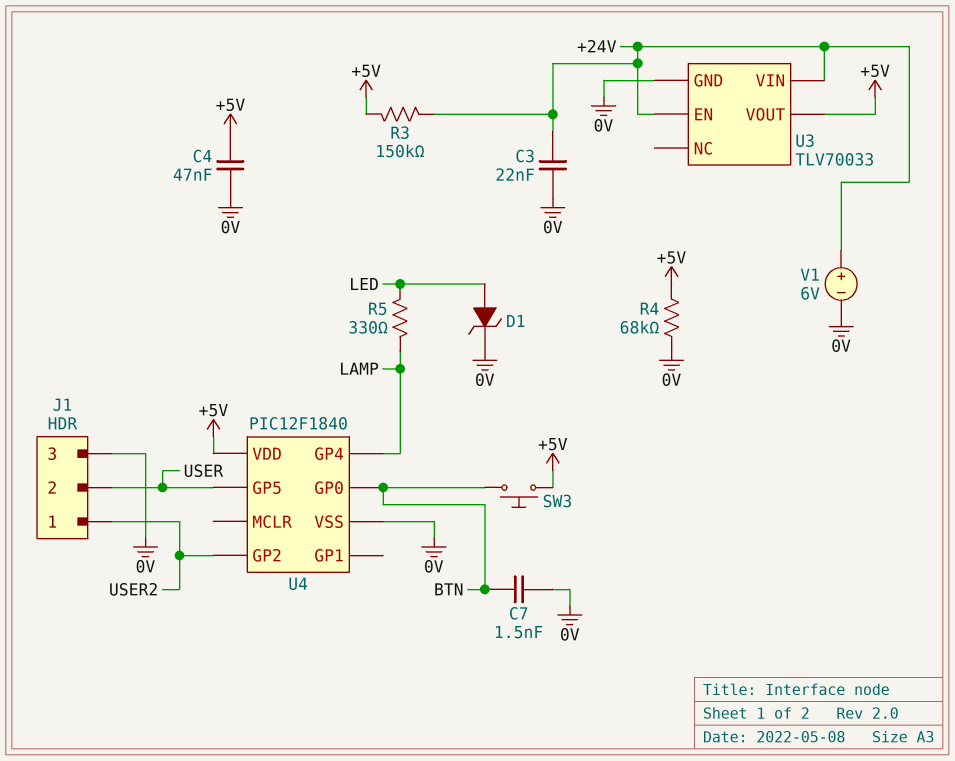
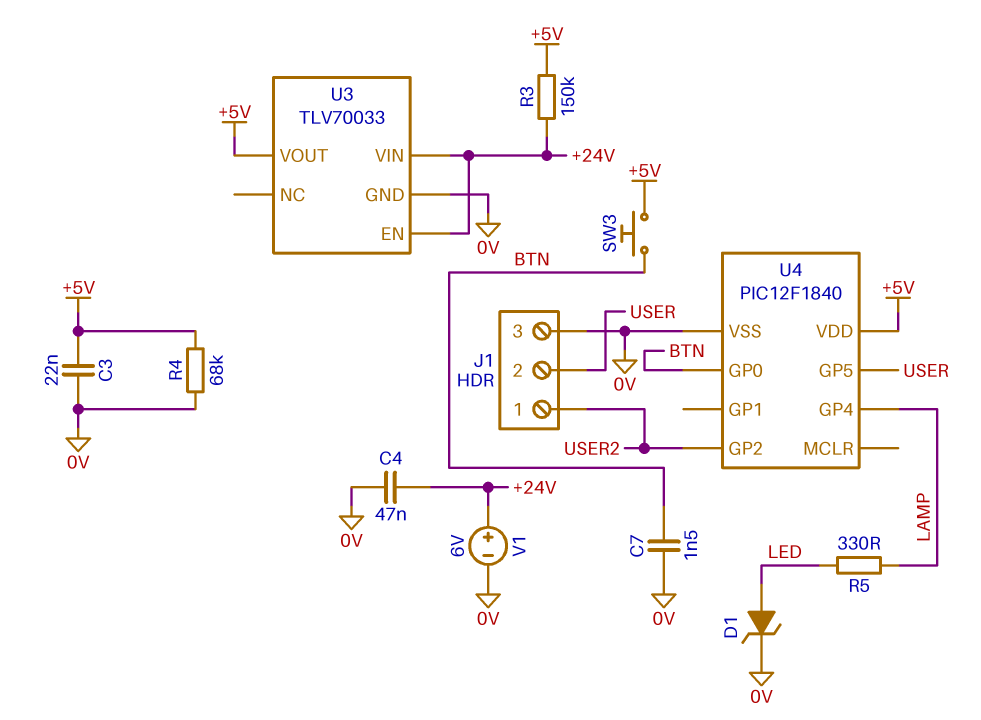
C3: 22nF (+24V, 0V) -> 22nF (+5V, 0V)
C4: 47nF (+5V, 0V) -> 47nF (+24V, 0V)

